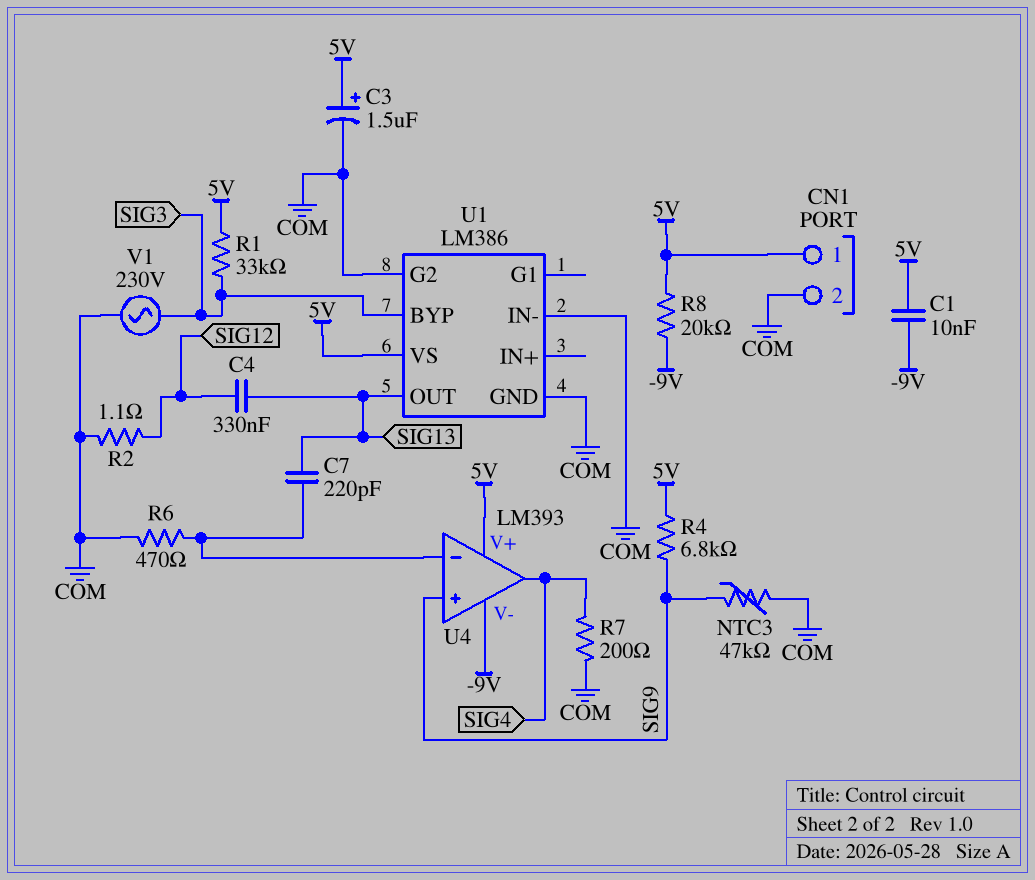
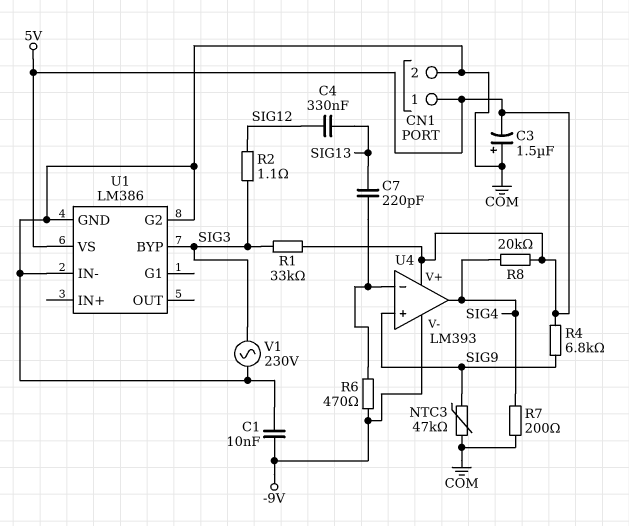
C1: 10nF (-9V, 5V) -> 10nF (-9V, COM)
C3: 1.5uF (plus 5V, minus COM) -> 1.5uF (plus COM, minus 5V)
R2: 1.1 (COM, SIG12) -> 1.1 (SIG3, SIG12)
R6: 470 (COM, U4/in-) -> 470 (-9V, U4/in-)
R8: 20k (-9V, 5V) -> 20k (5V, SIG4)
U1 pin OUT: SIG13 -> none

